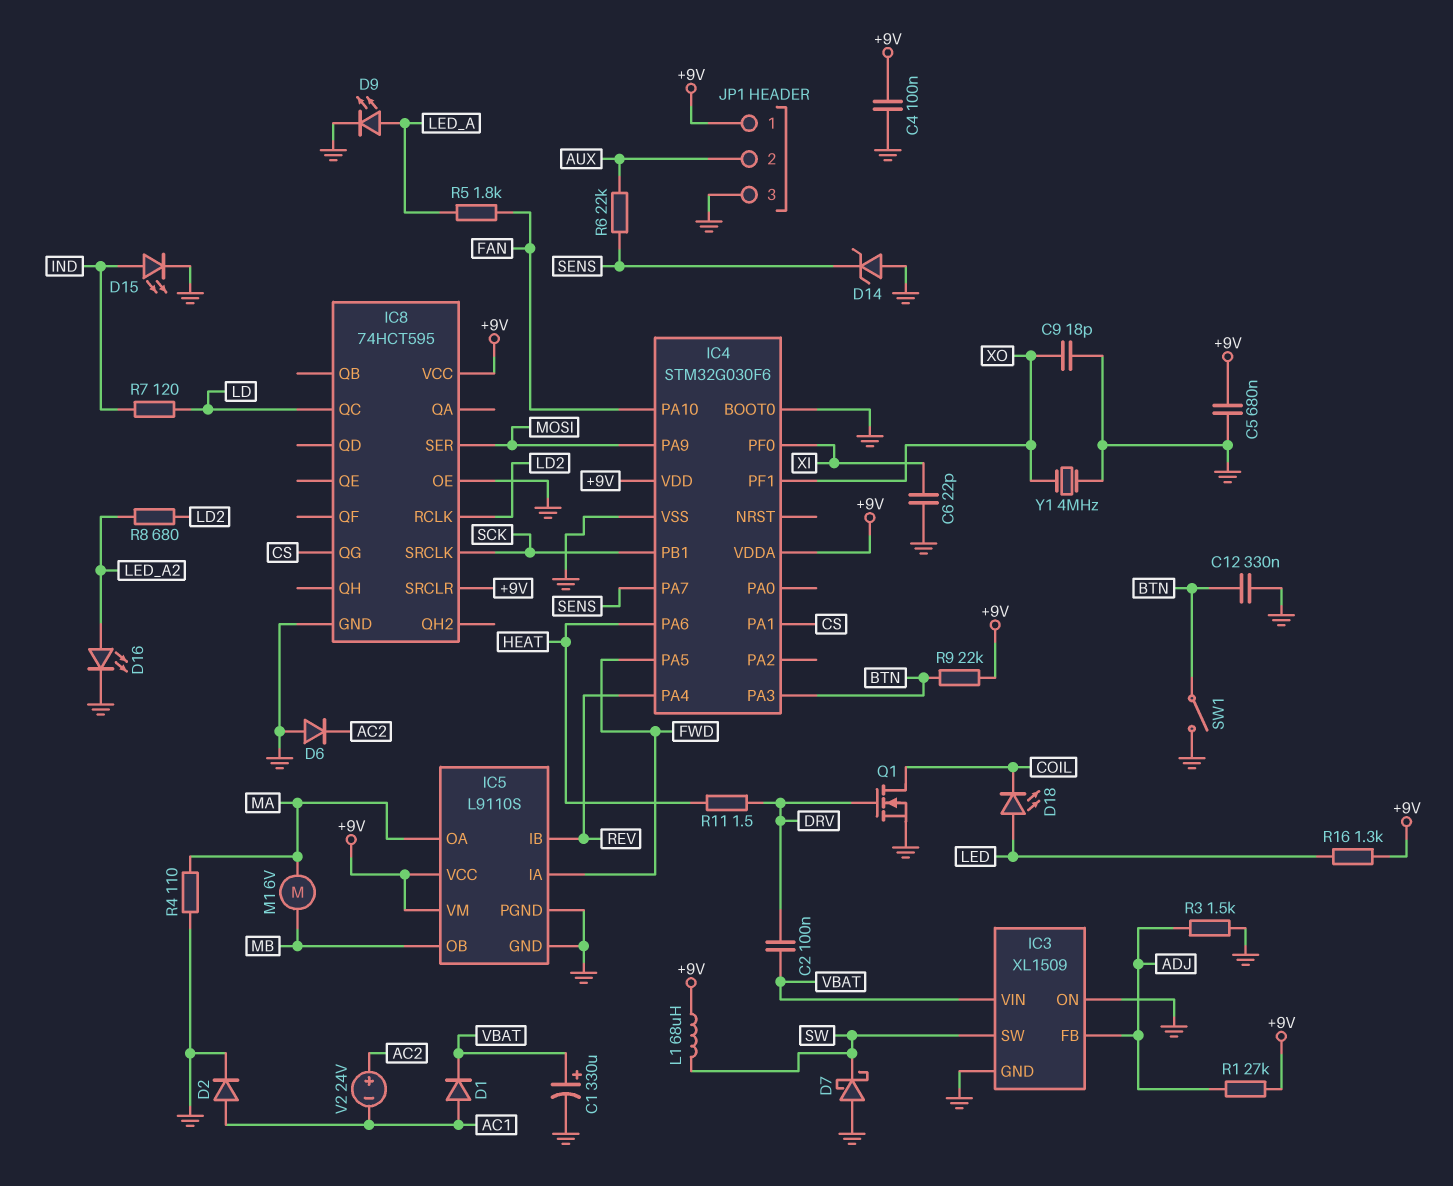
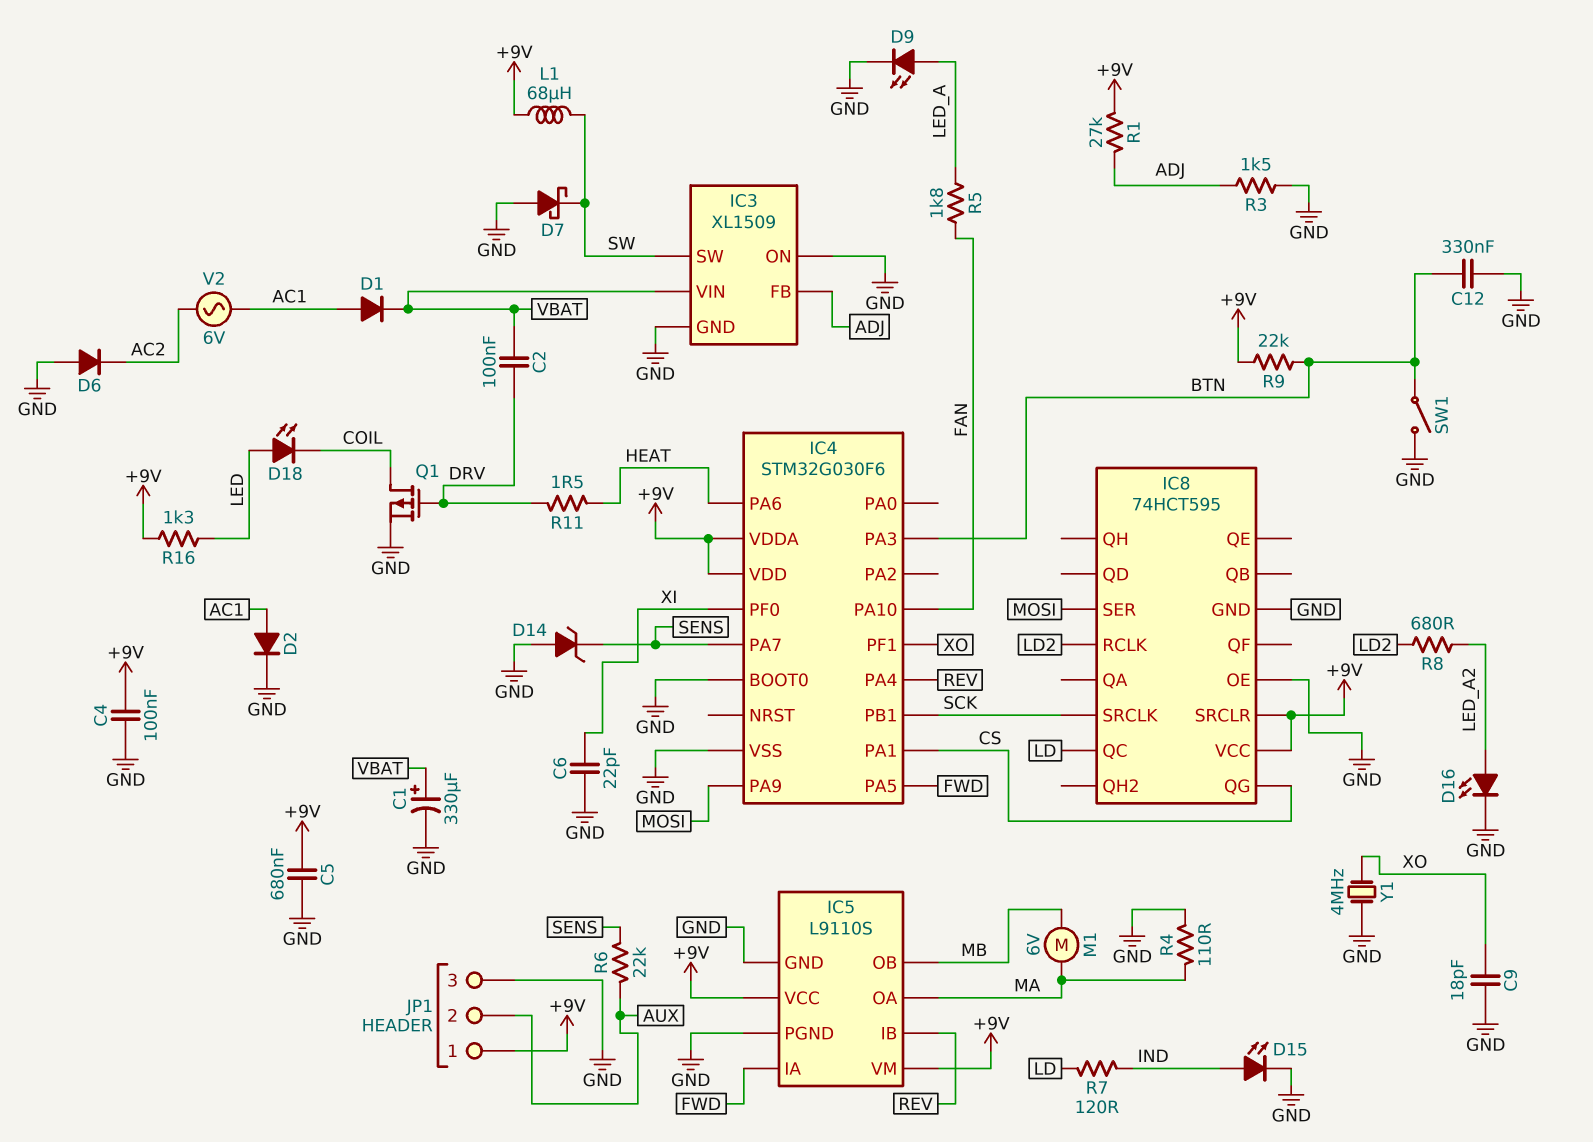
Q1: NMOS (G DRV, D COIL, S GND) -> PMOS (G DRV, D COIL, S GND)
V2: 24V (plus AC2, minus AC1) -> AC 6V (AC1, AC2)

